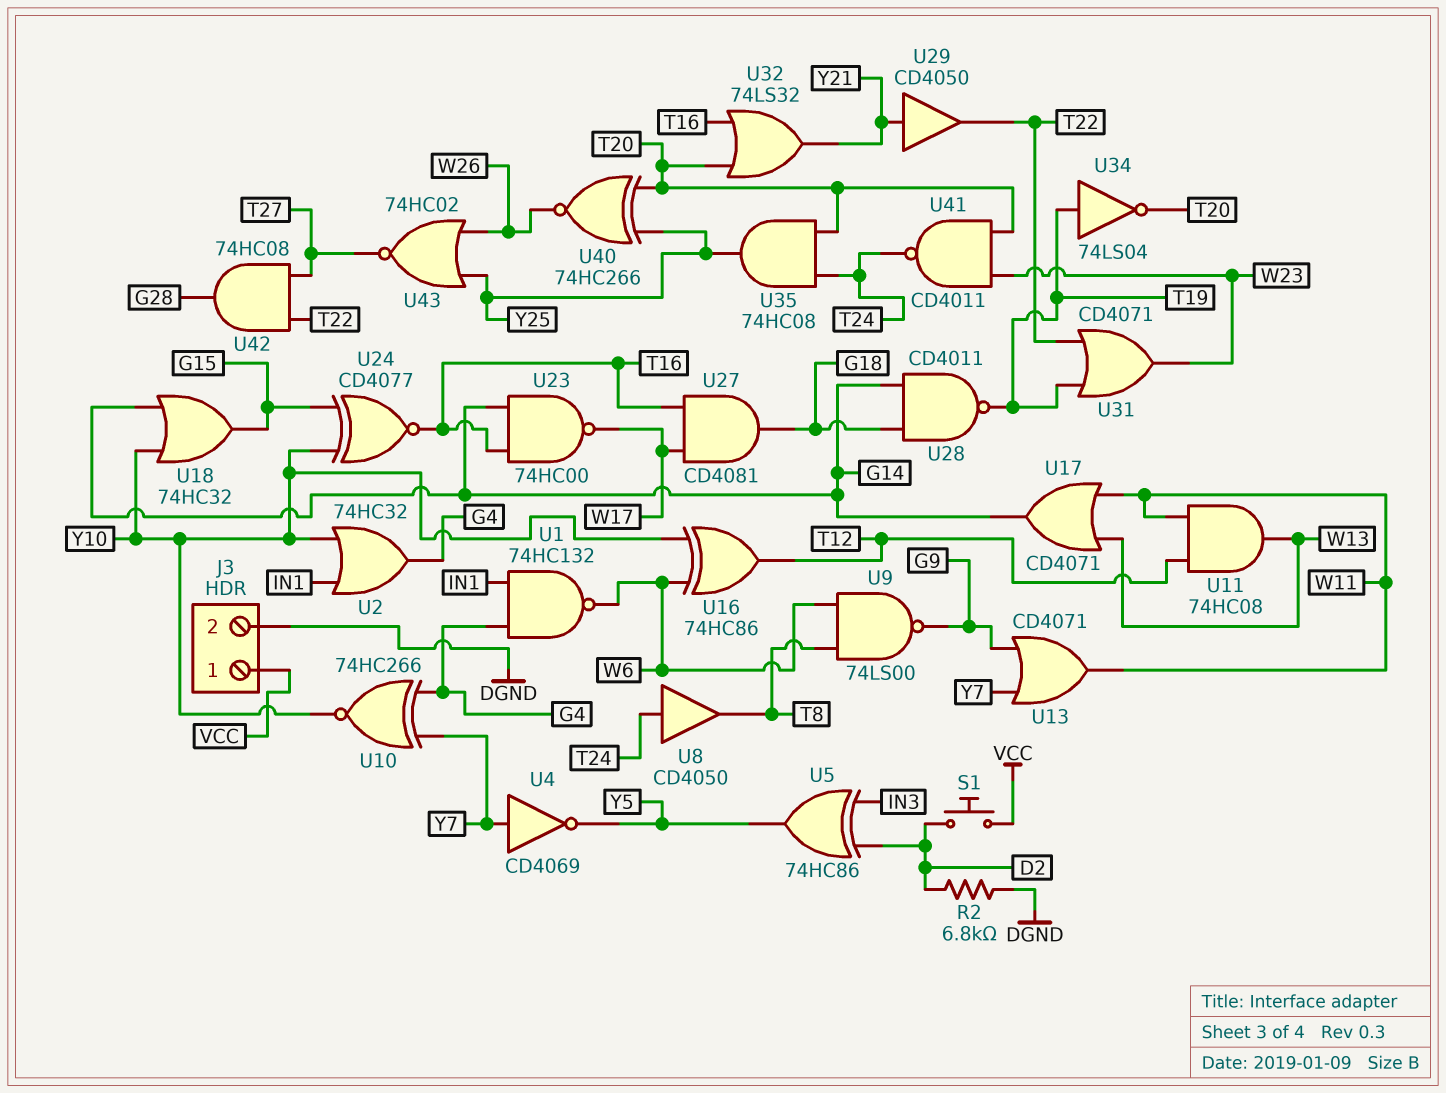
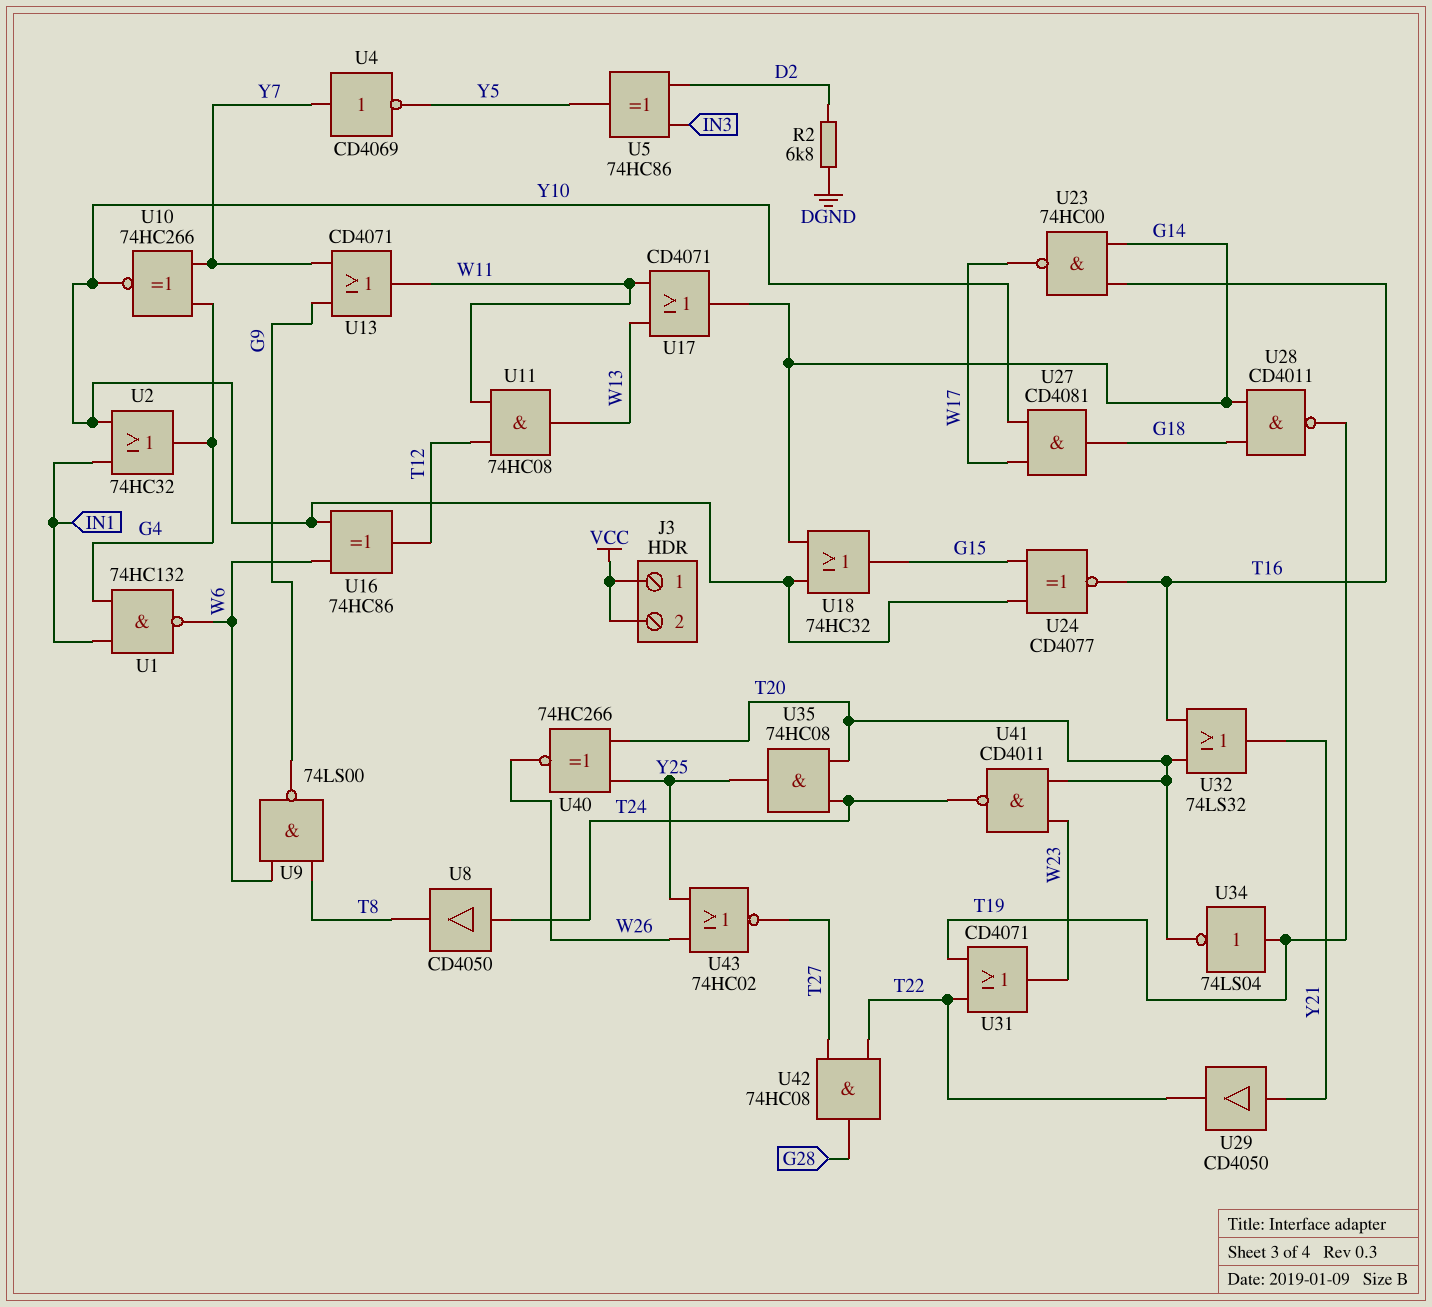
J3 pin 2: DGND -> VCC
S1: button (D2, VCC) -> none
U27: AND CD4081 (in T16, in W17, out G18) -> AND CD4081 (in W17, in Y10, out G18)

